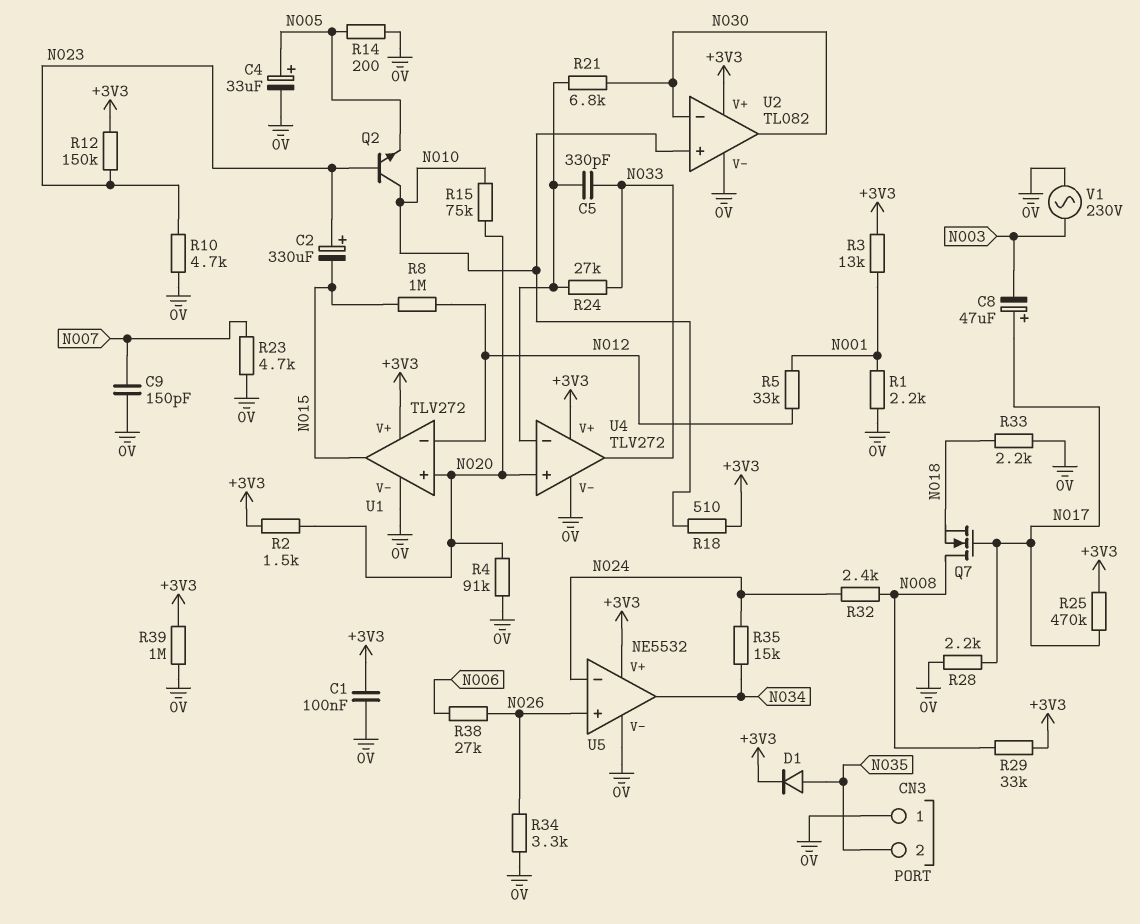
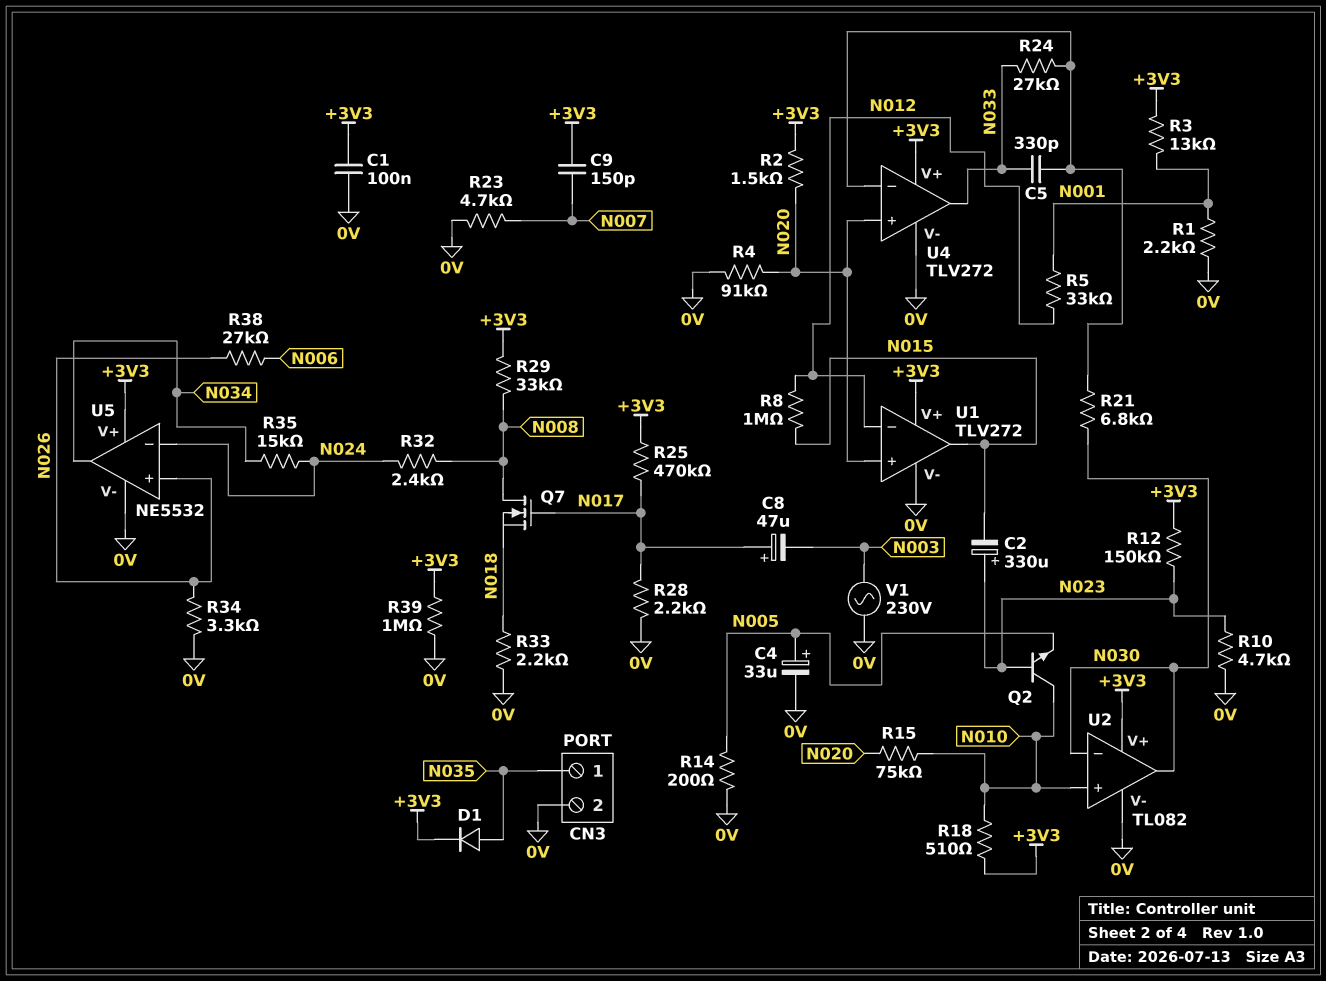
C9: 150pF (0V, N007) -> 150pF (+3V3, N007)
CN3 pin 1: 0V -> N035
CN3 pin 2: N035 -> 0V

